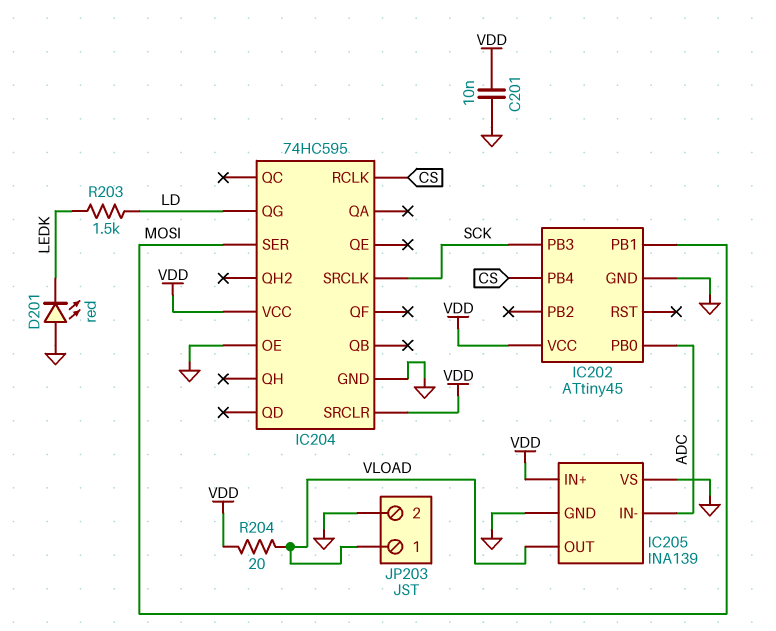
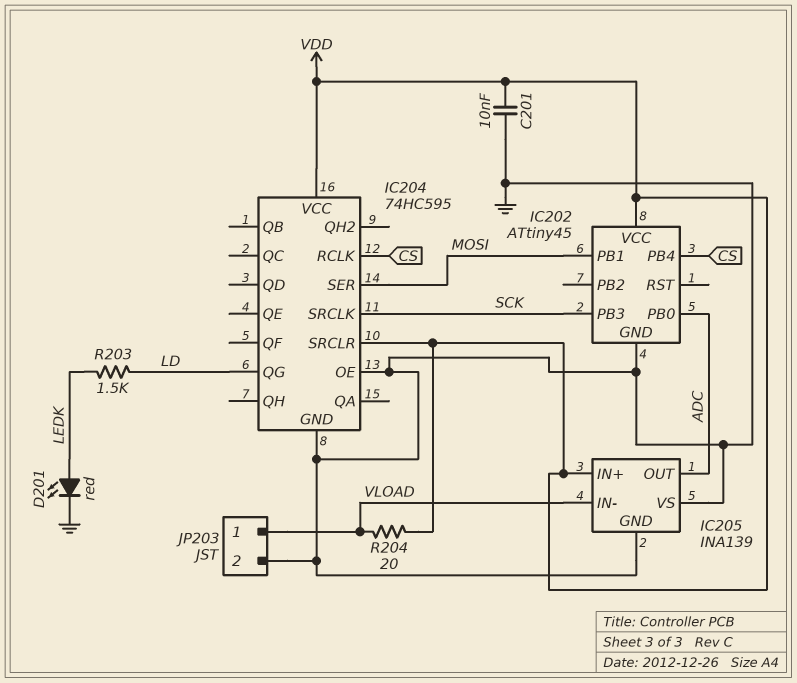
D201: LED red (A GND, K LEDK) -> LED red (A LEDK, K GND)
IC205 pin IN-: ADC -> VLOAD
IC205 pin OUT: VLOAD -> ADC

